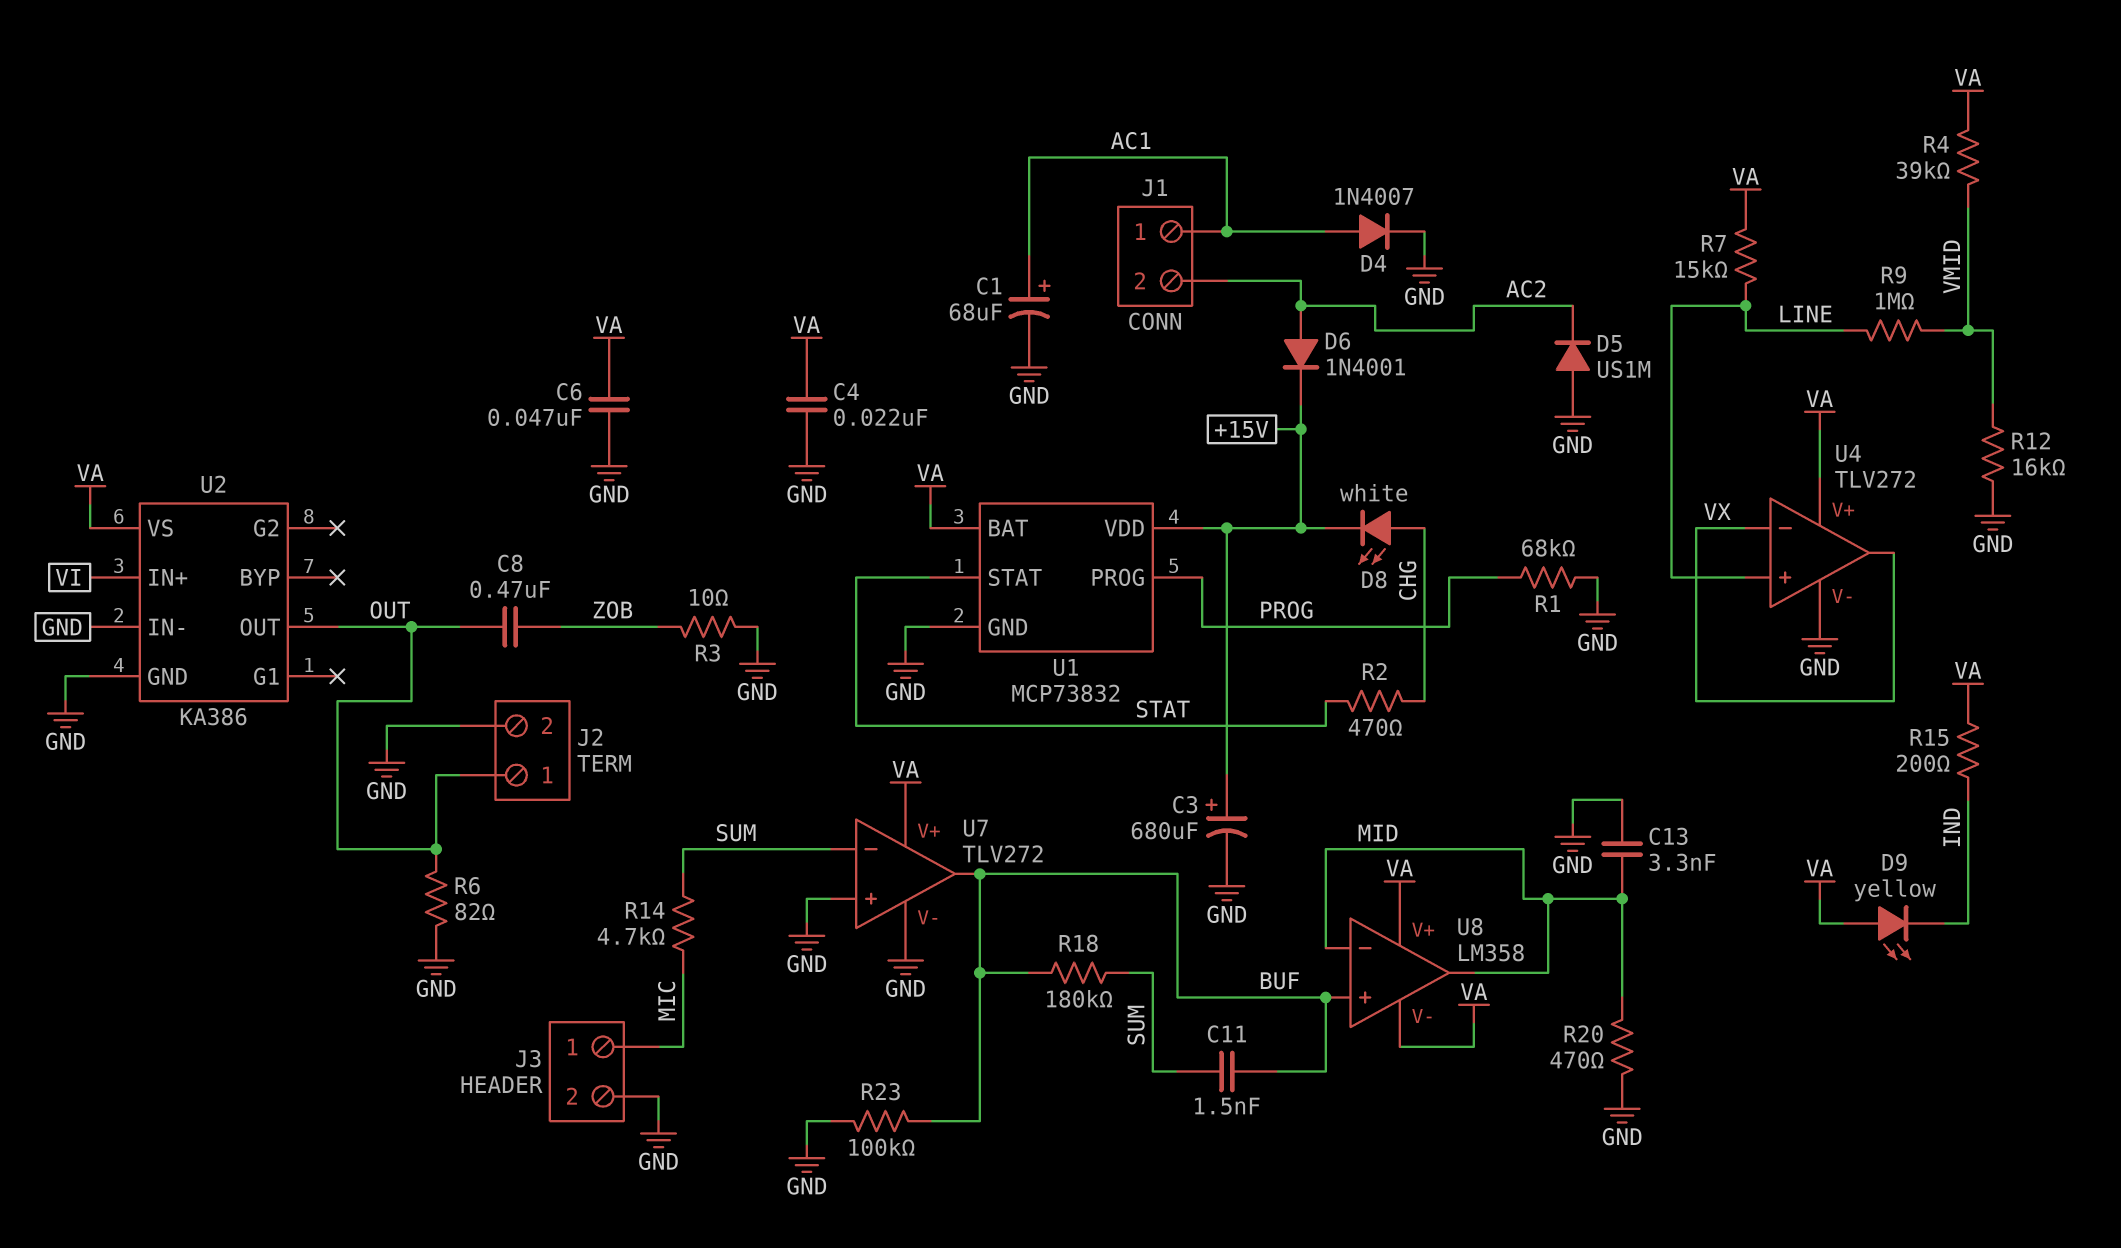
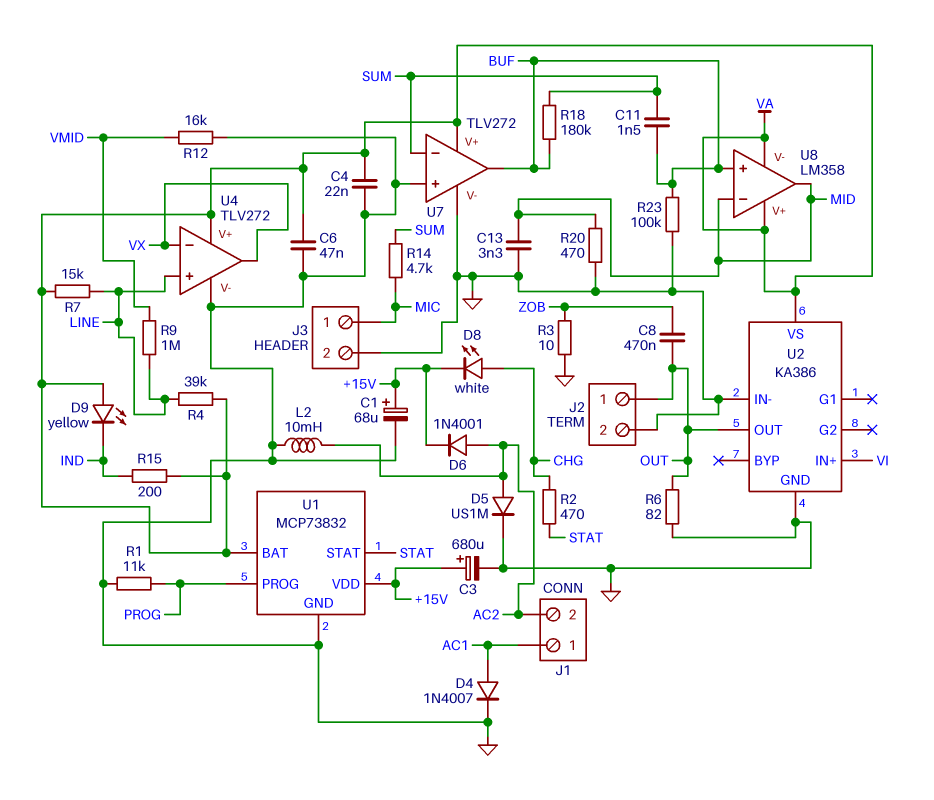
C1: 68uF (plus AC1, minus GND) -> 68uF (plus +15V, minus GND)
D5: diode US1M (A GND, K AC2) -> diode US1M (A AC2, K GND)
L2: none -> 10mH (AC2, GND)
R1: 68k (GND, PROG) -> 11k (GND, PROG)
R4: 39k (VA, VMID) -> 39k (LINE, VA)

